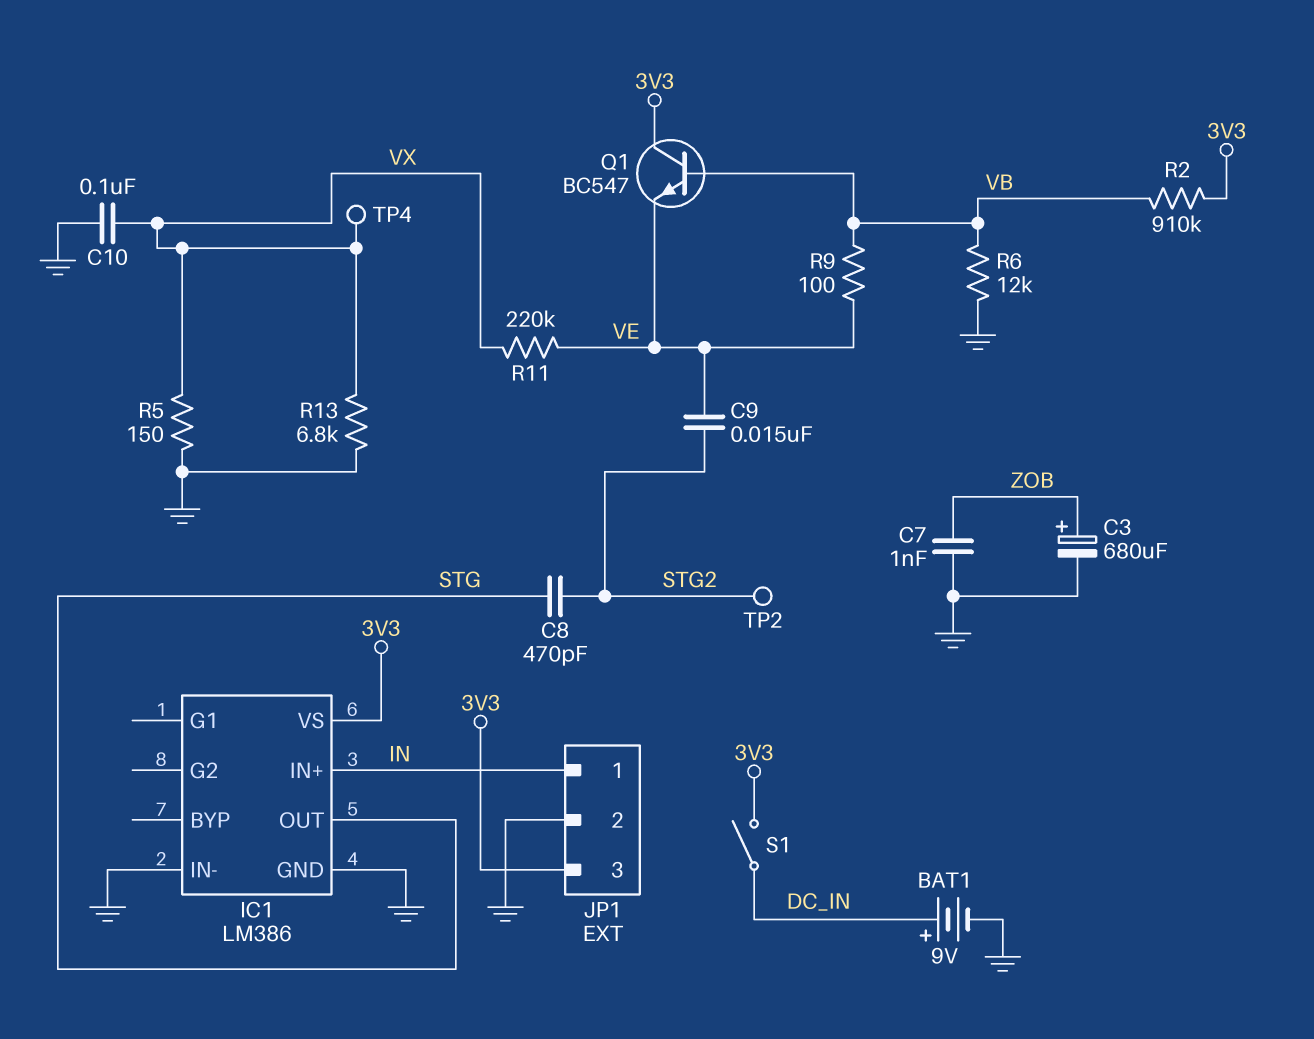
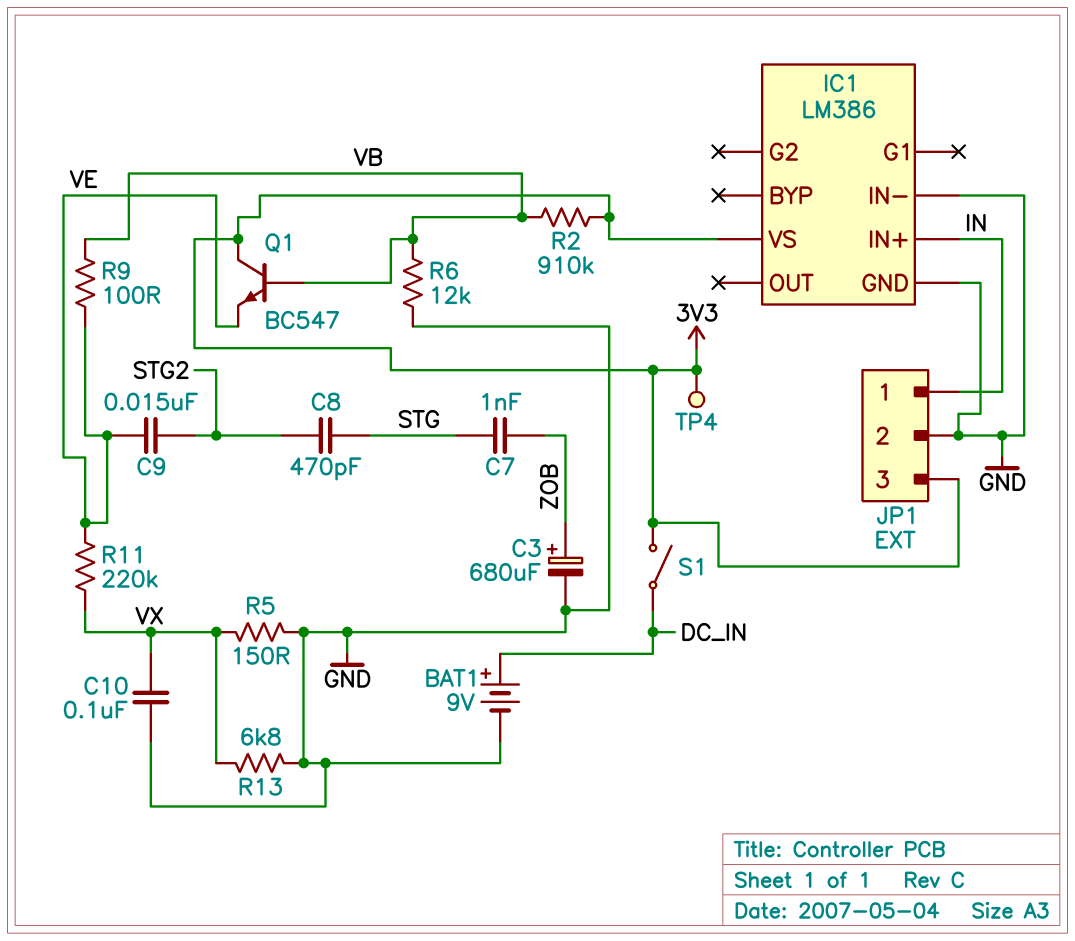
C7: 1nF (GND, ZOB) -> 1nF (STG, ZOB)
IC1 pin OUT: STG -> none
TP2: test point (STG2) -> none
TP4: test point (VX) -> test point (3V3)

